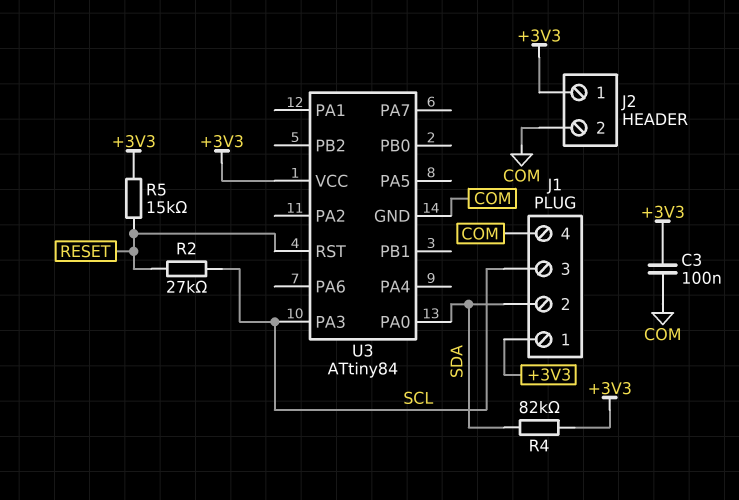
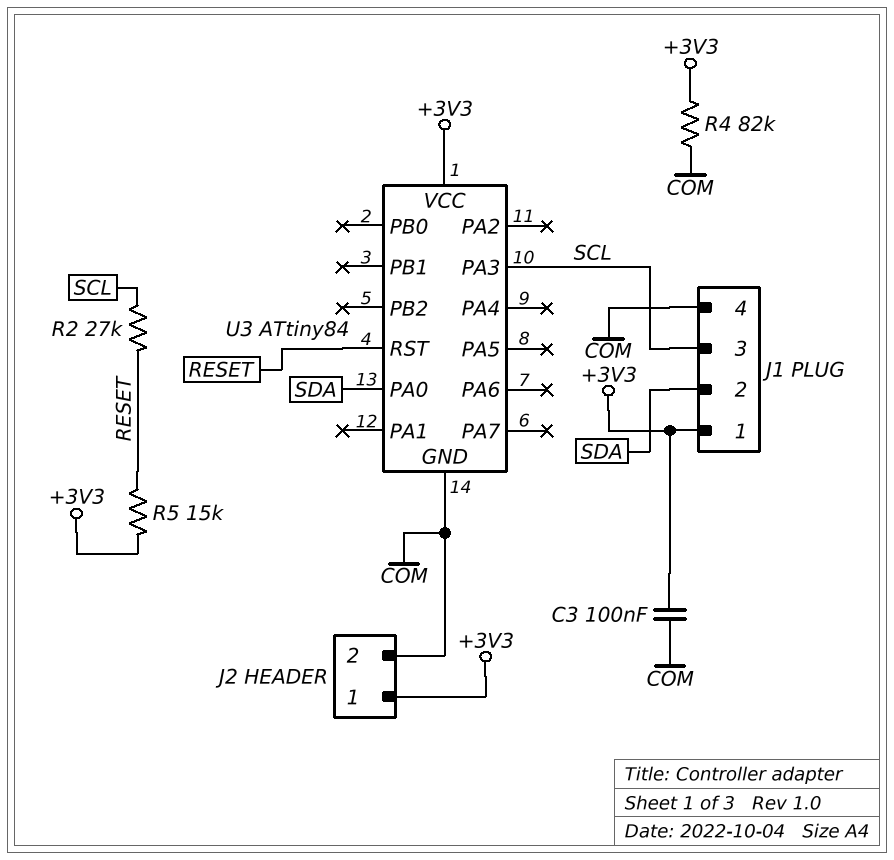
R4: 82k (+3V3, SDA) -> 82k (+3V3, COM)

